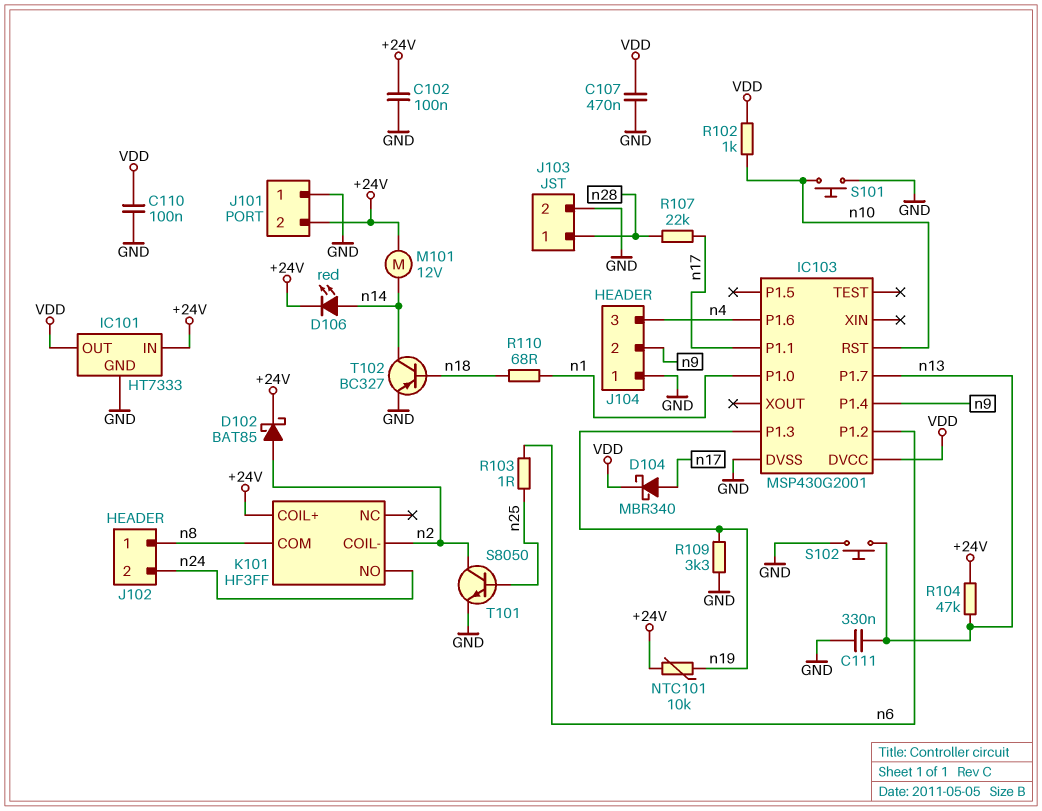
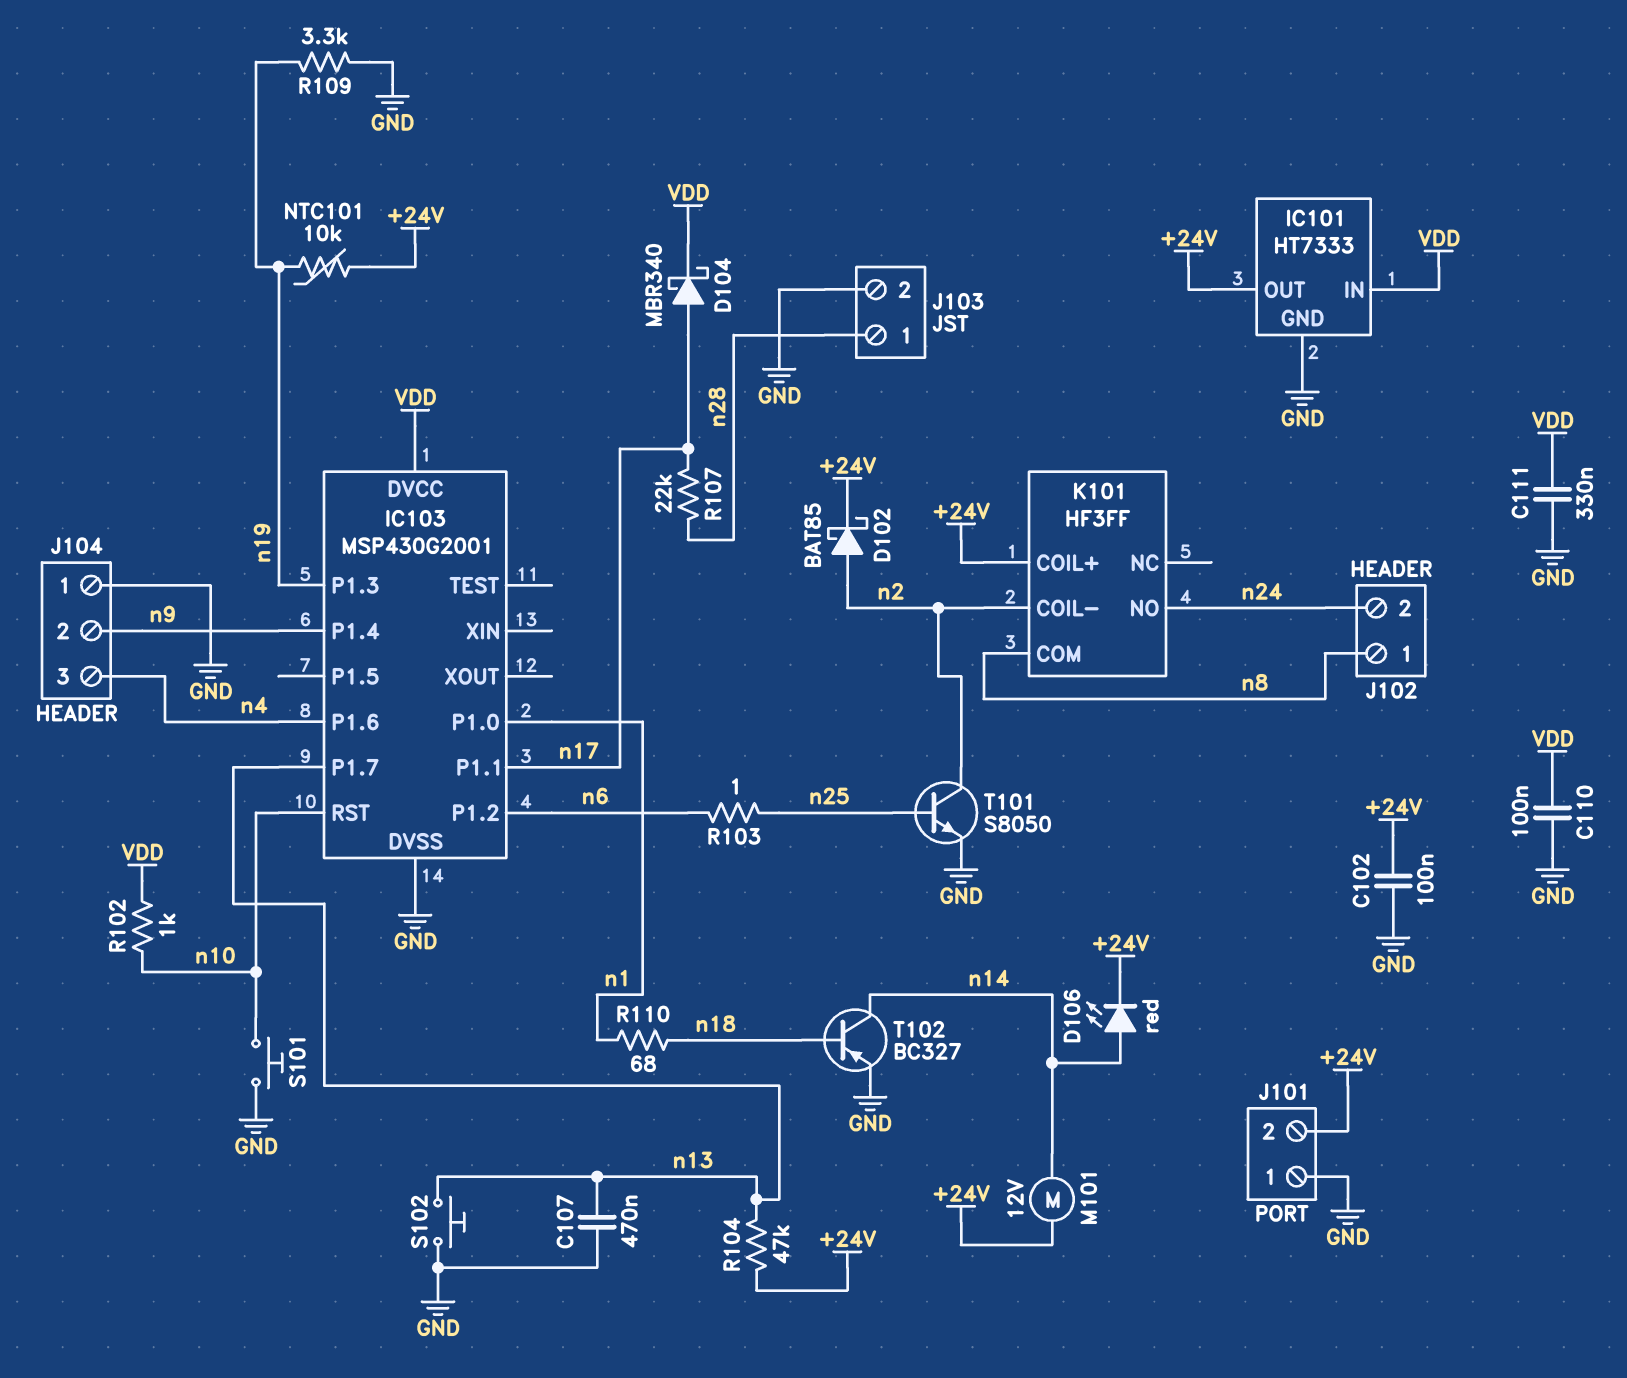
C107: 470nF (GND, VDD) -> 470nF (GND, n13)
C111: 330nF (GND, n13) -> 330nF (GND, VDD)
IC101 pin IN: +24V -> VDD
IC101 pin OUT: VDD -> +24V

